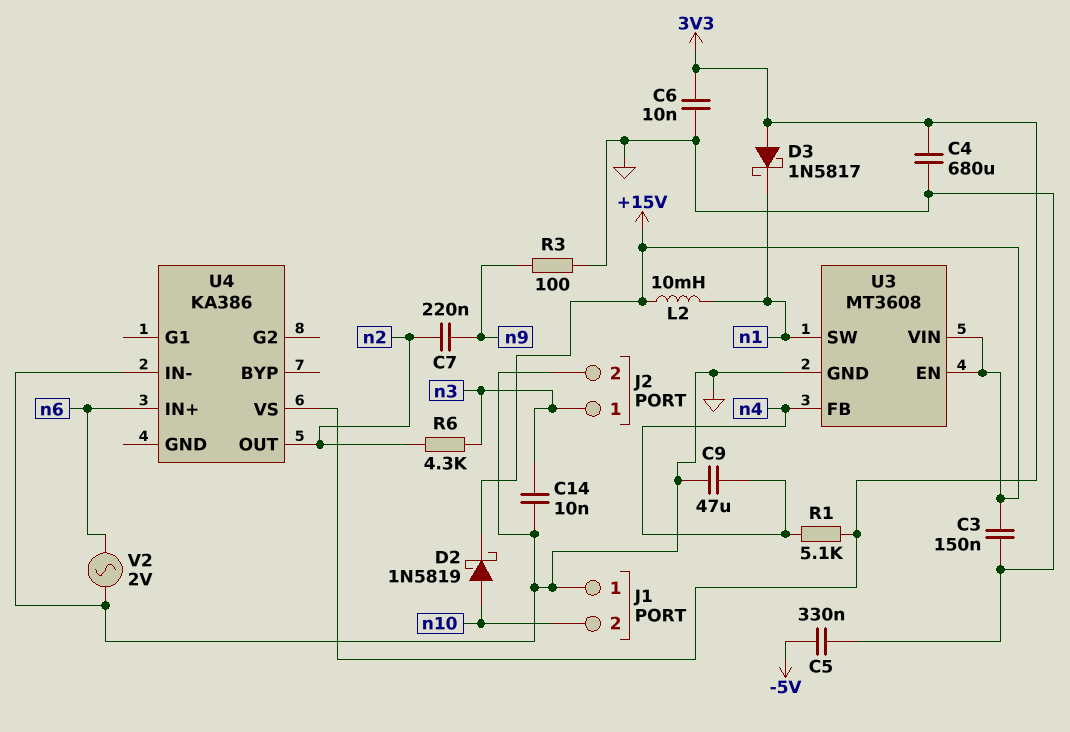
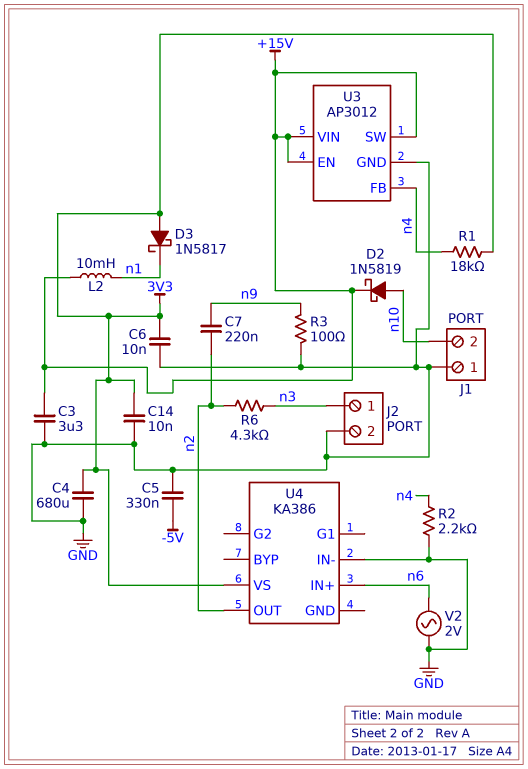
C3: 150nF (+15V, GND) -> 3.3uF (+15V, GND)
C9: 47uF (GND, n4) -> none
C14: 10nF (GND, n3) -> 10nF (3V3, GND)
R1: 5.1k (3V3, n4) -> 18k (3V3, n4)
R2: none -> 2.2k (GND, n4)
U3: MT3608 -> AP3012
U3 pin SW: n1 -> +15V

